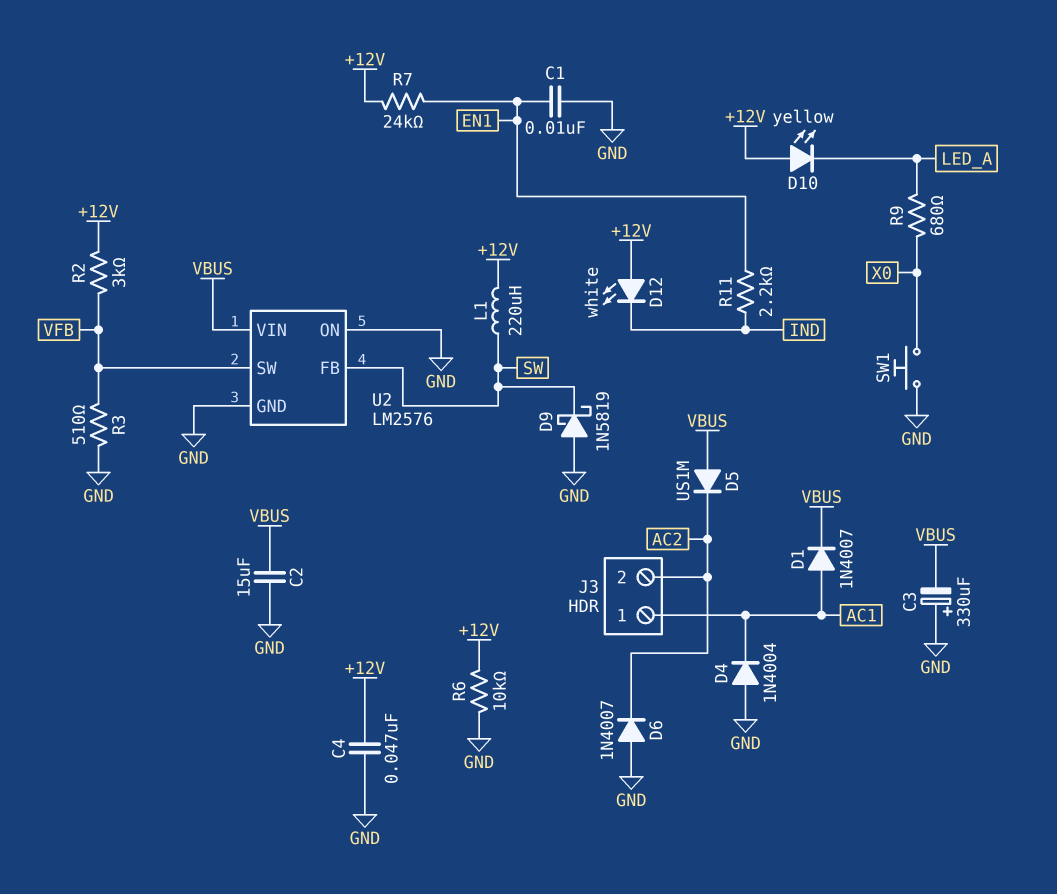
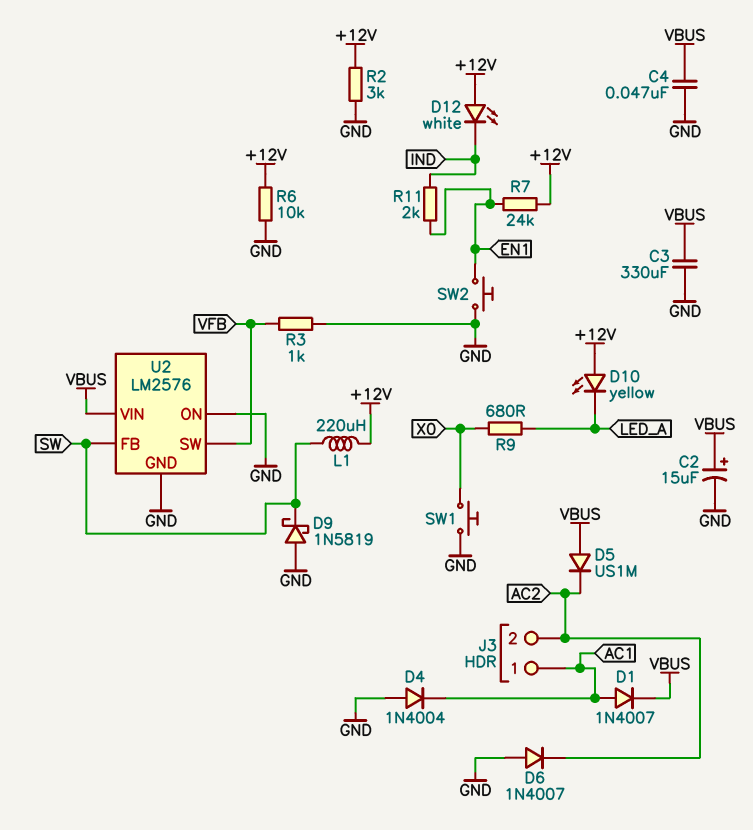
C1: 10nF (EN1, GND) -> none
C2: 15uF (GND, VBUS) -> 15uF (plus VBUS, minus GND)
C3: 330uF (plus GND, minus VBUS) -> 330uF (GND, VBUS)
C4: 47nF (+12V, GND) -> 47nF (GND, VBUS)
R2: 3k (+12V, VFB) -> 3k (+12V, GND)
R3: 510 (GND, VFB) -> 1k (GND, VFB)
R11: 2.2k (EN1, IND) -> 2k (EN1, IND)
SW2: none -> button (EN1, GND)

